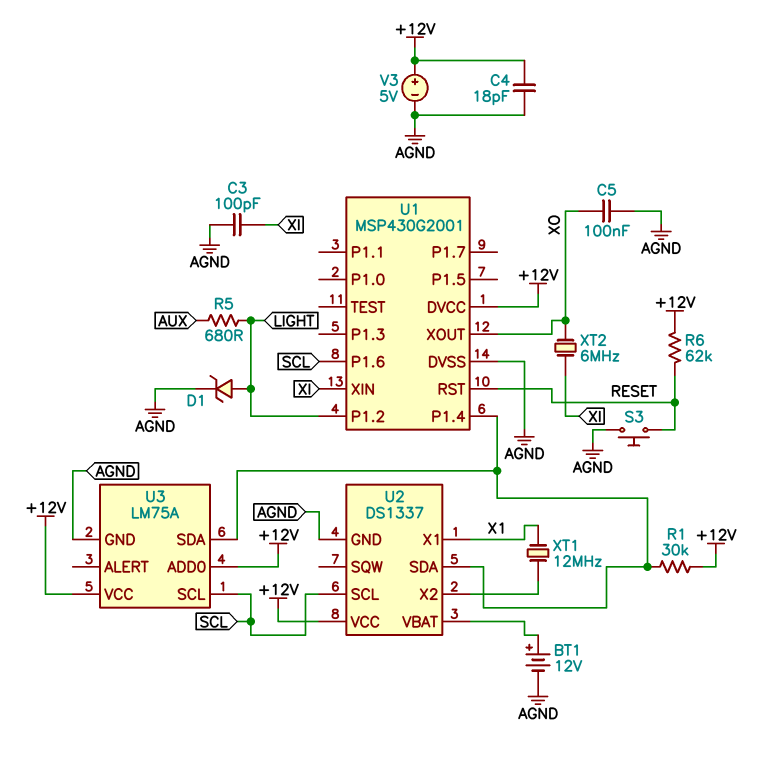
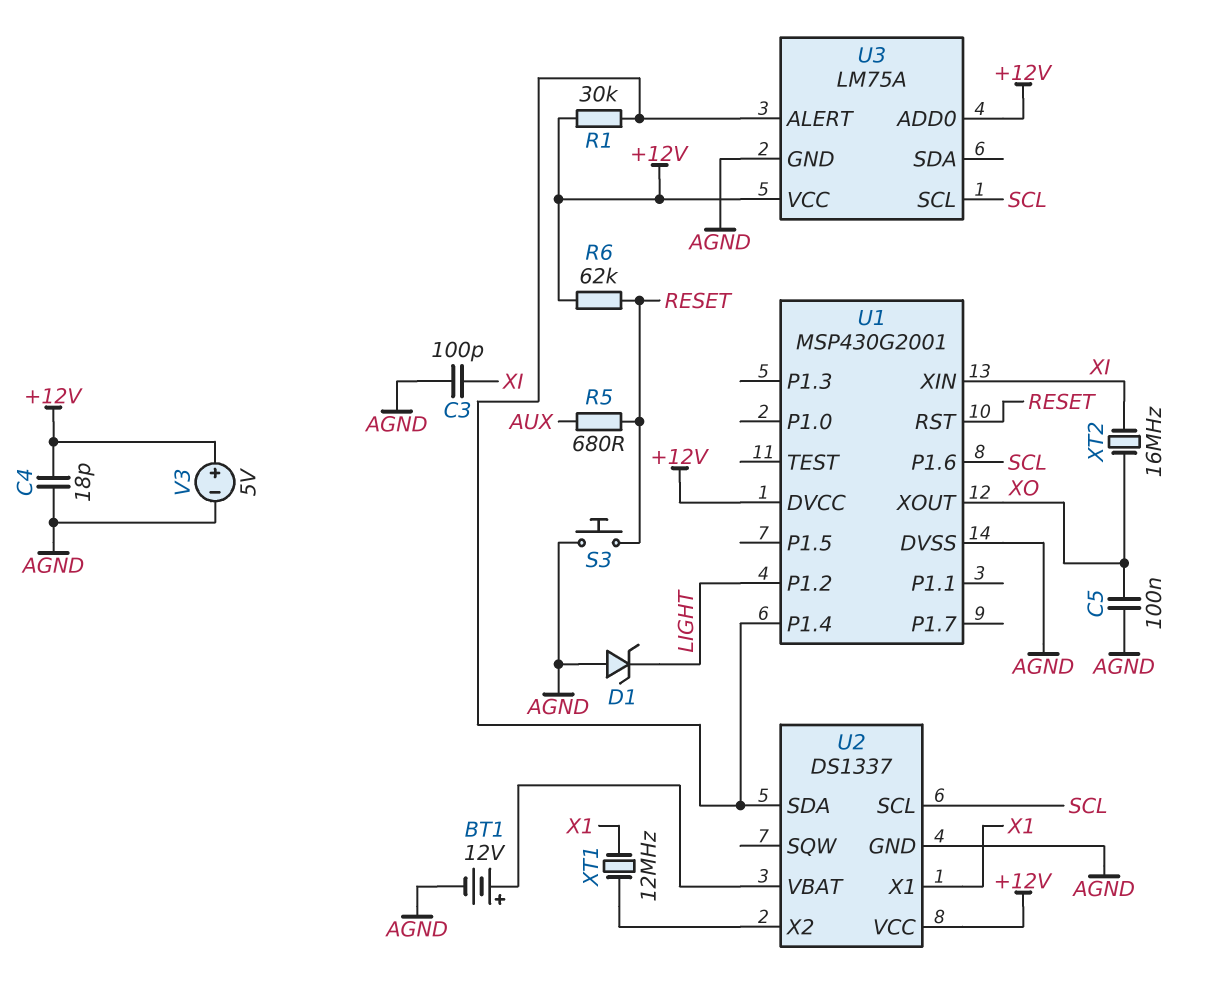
D1: zener (A LIGHT, K AGND) -> zener (A AGND, K LIGHT)
R5: 680 (AUX, LIGHT) -> 680 (AUX, RESET)
U3 pin ALERT: none -> U1/P1.4
U3 pin SDA: U1/P1.4 -> none
XT2: 6MHz (XI, XO) -> 16MHz (XI, XO)

